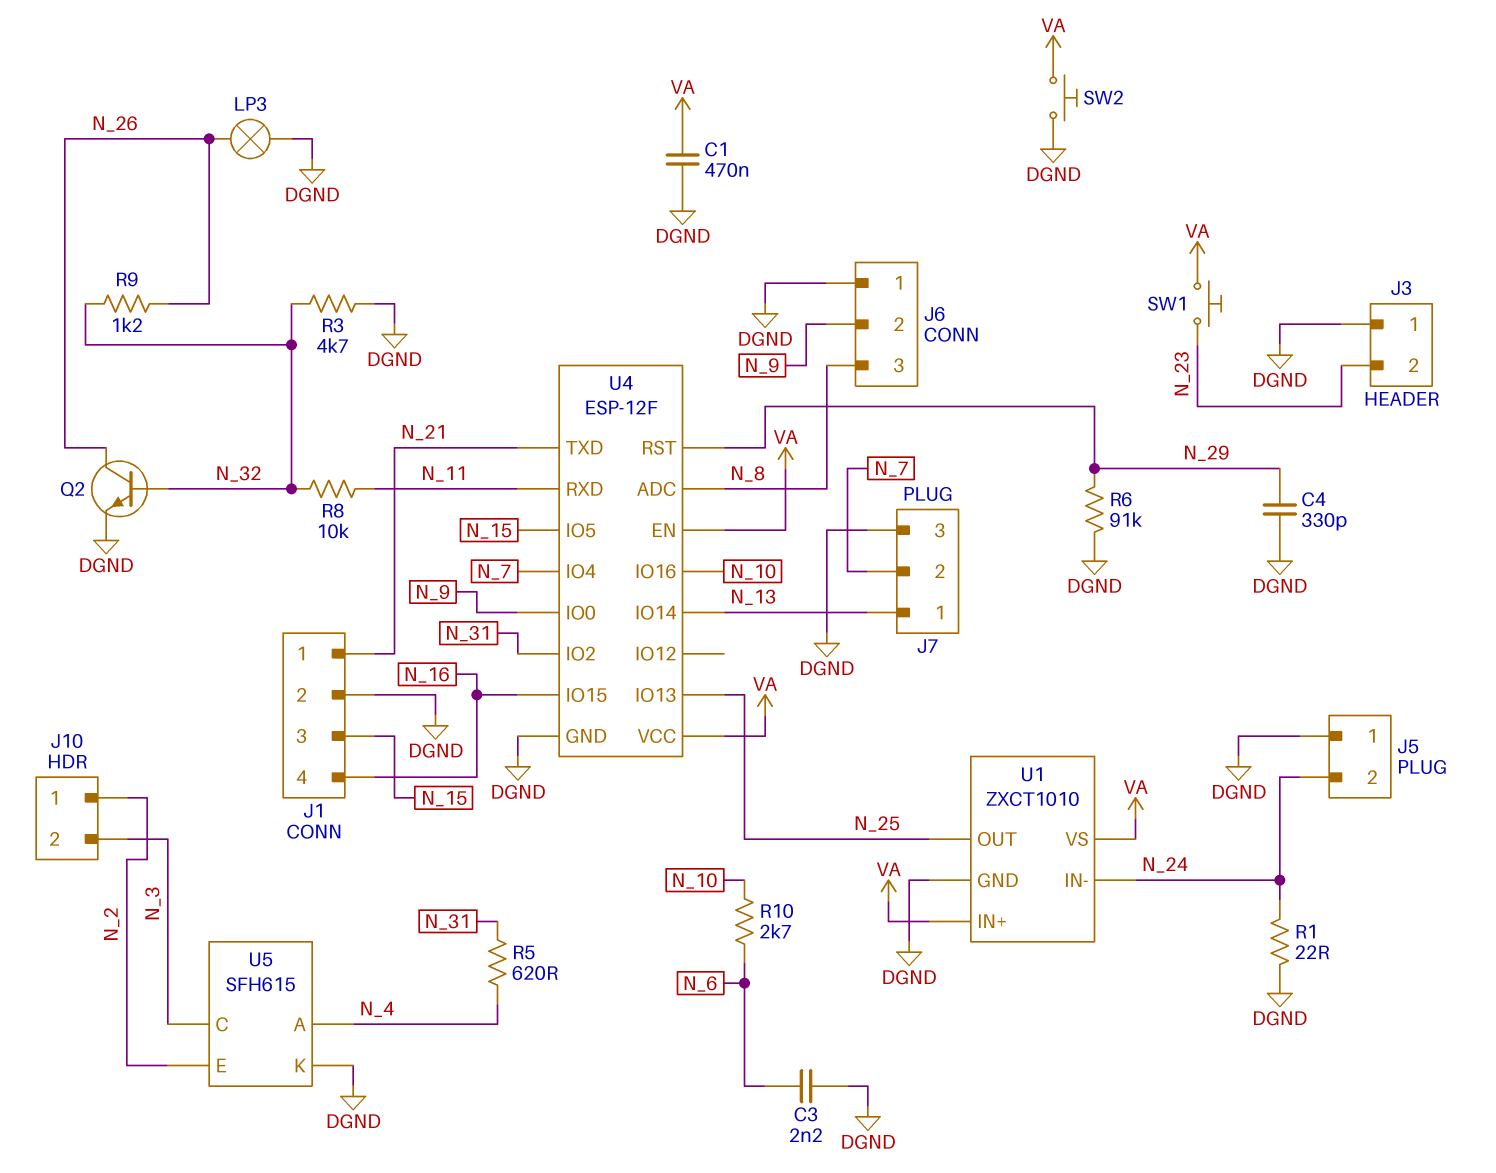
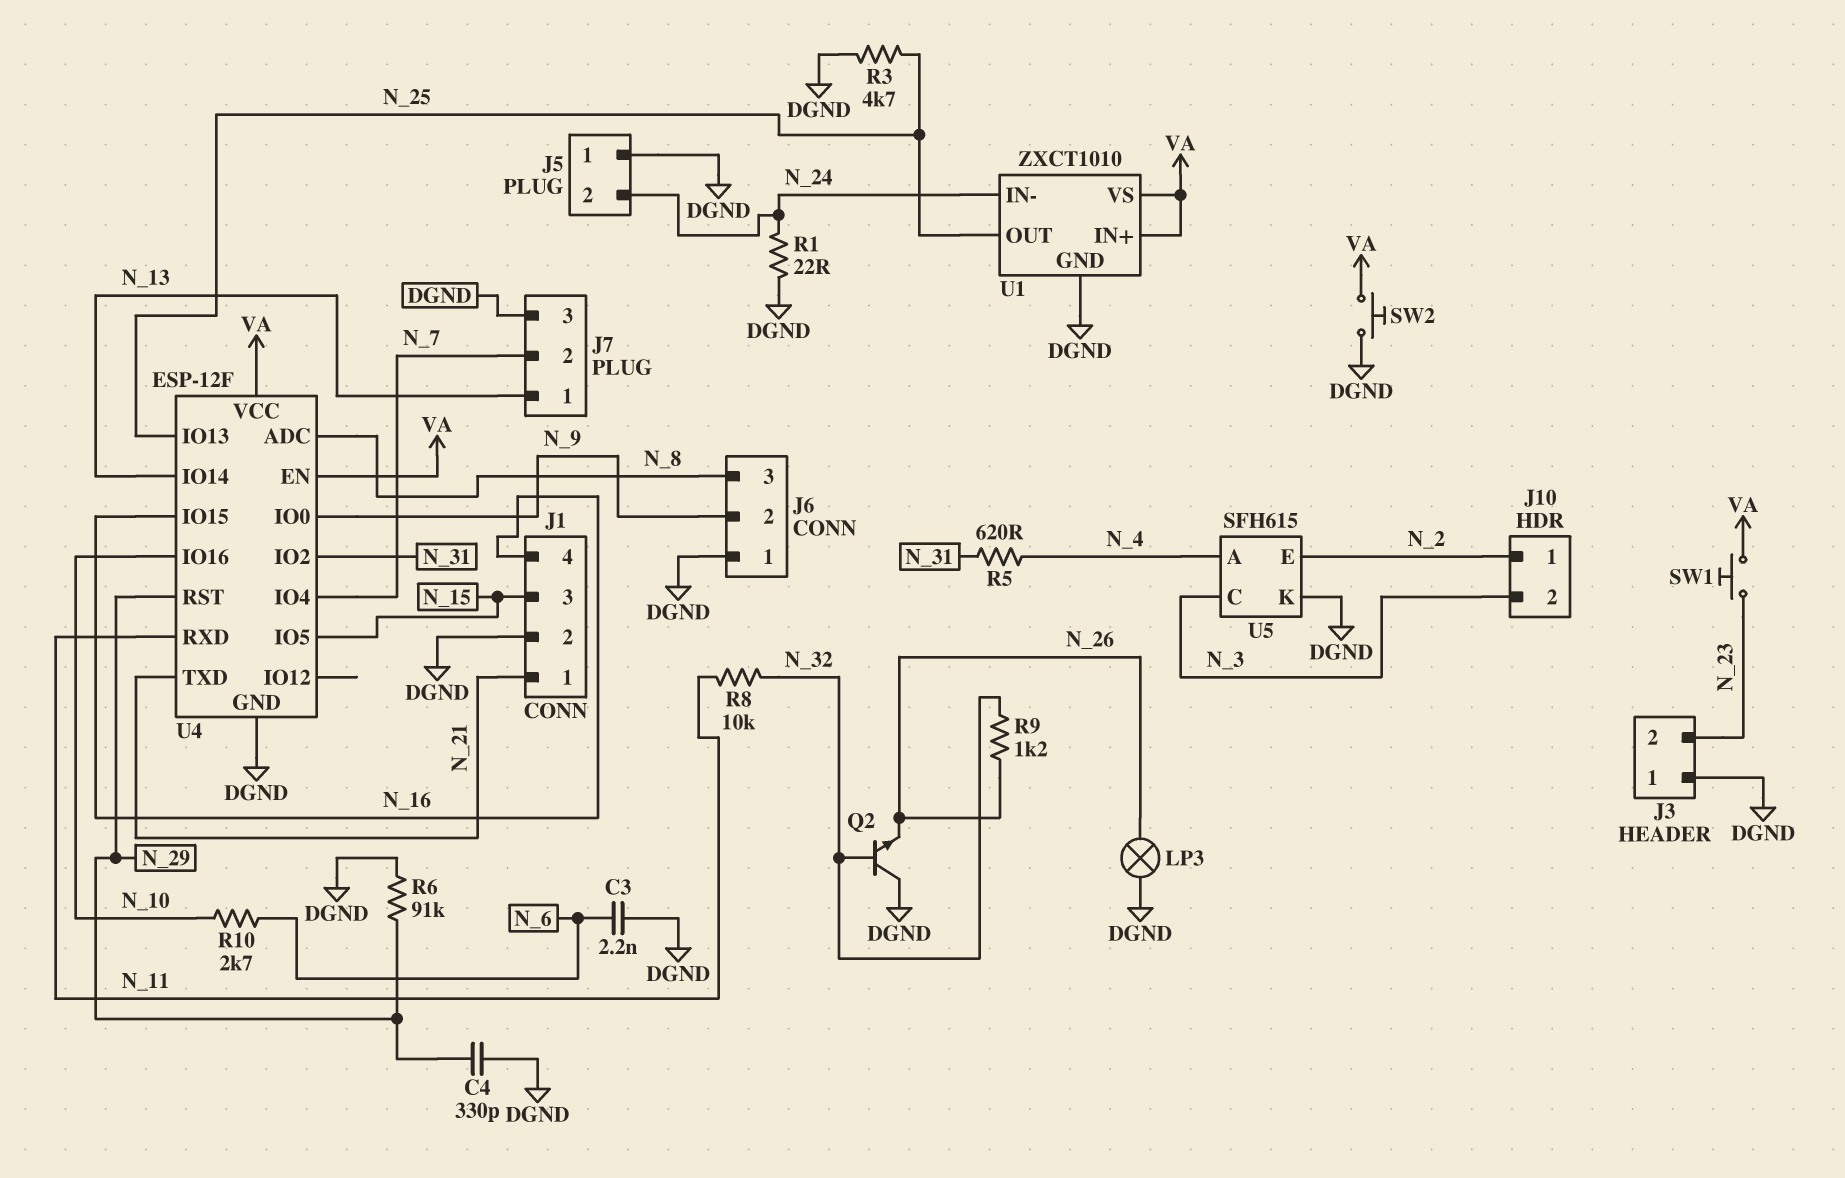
C1: 470nF (DGND, VA) -> none
Q2: NPN (B N_32, C N_26, E DGND) -> NPN (B N_32, C DGND, E N_26)
R3: 4.7k (DGND, N_32) -> 4.7k (DGND, N_25)

